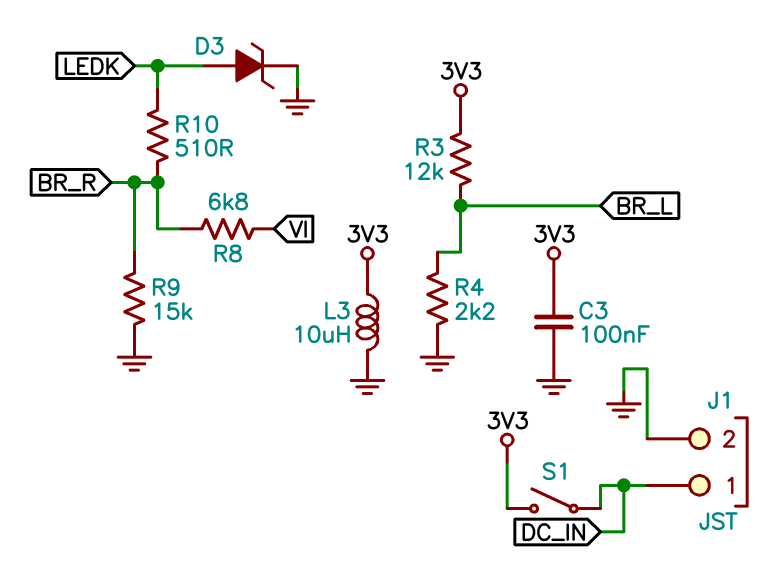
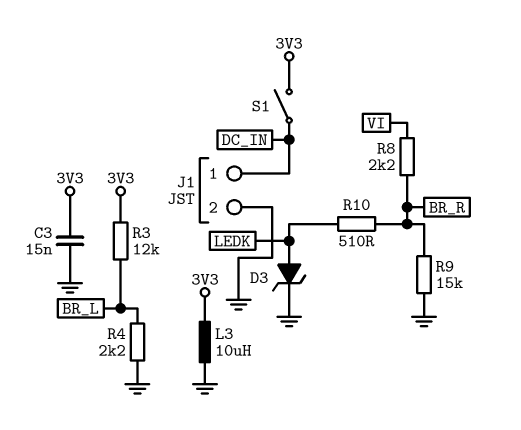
C3: 100nF (3V3, GND) -> 15nF (3V3, GND)
R8: 6.8k (BR_R, VI) -> 2.2k (BR_R, VI)

